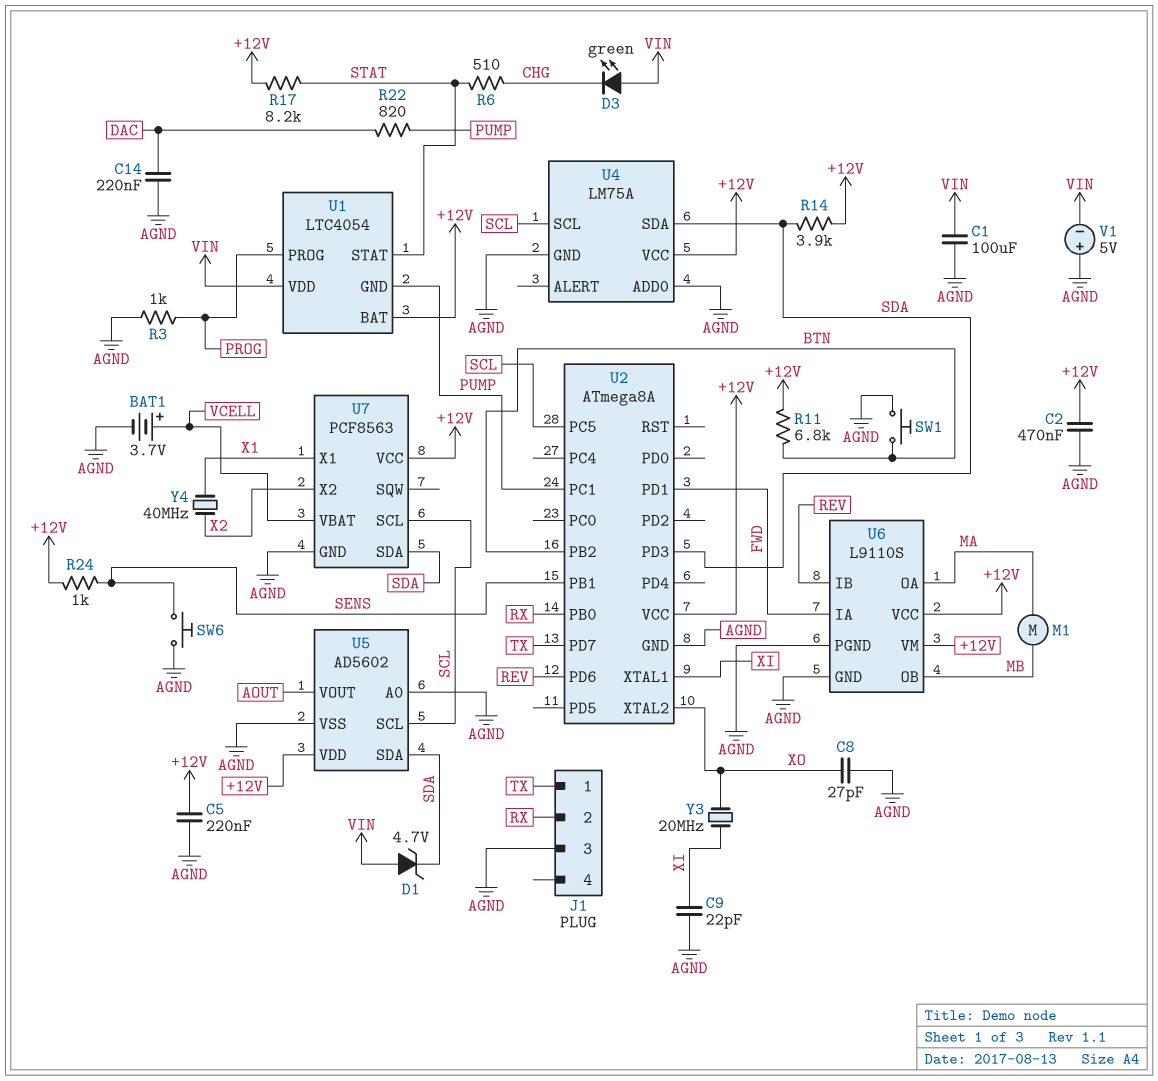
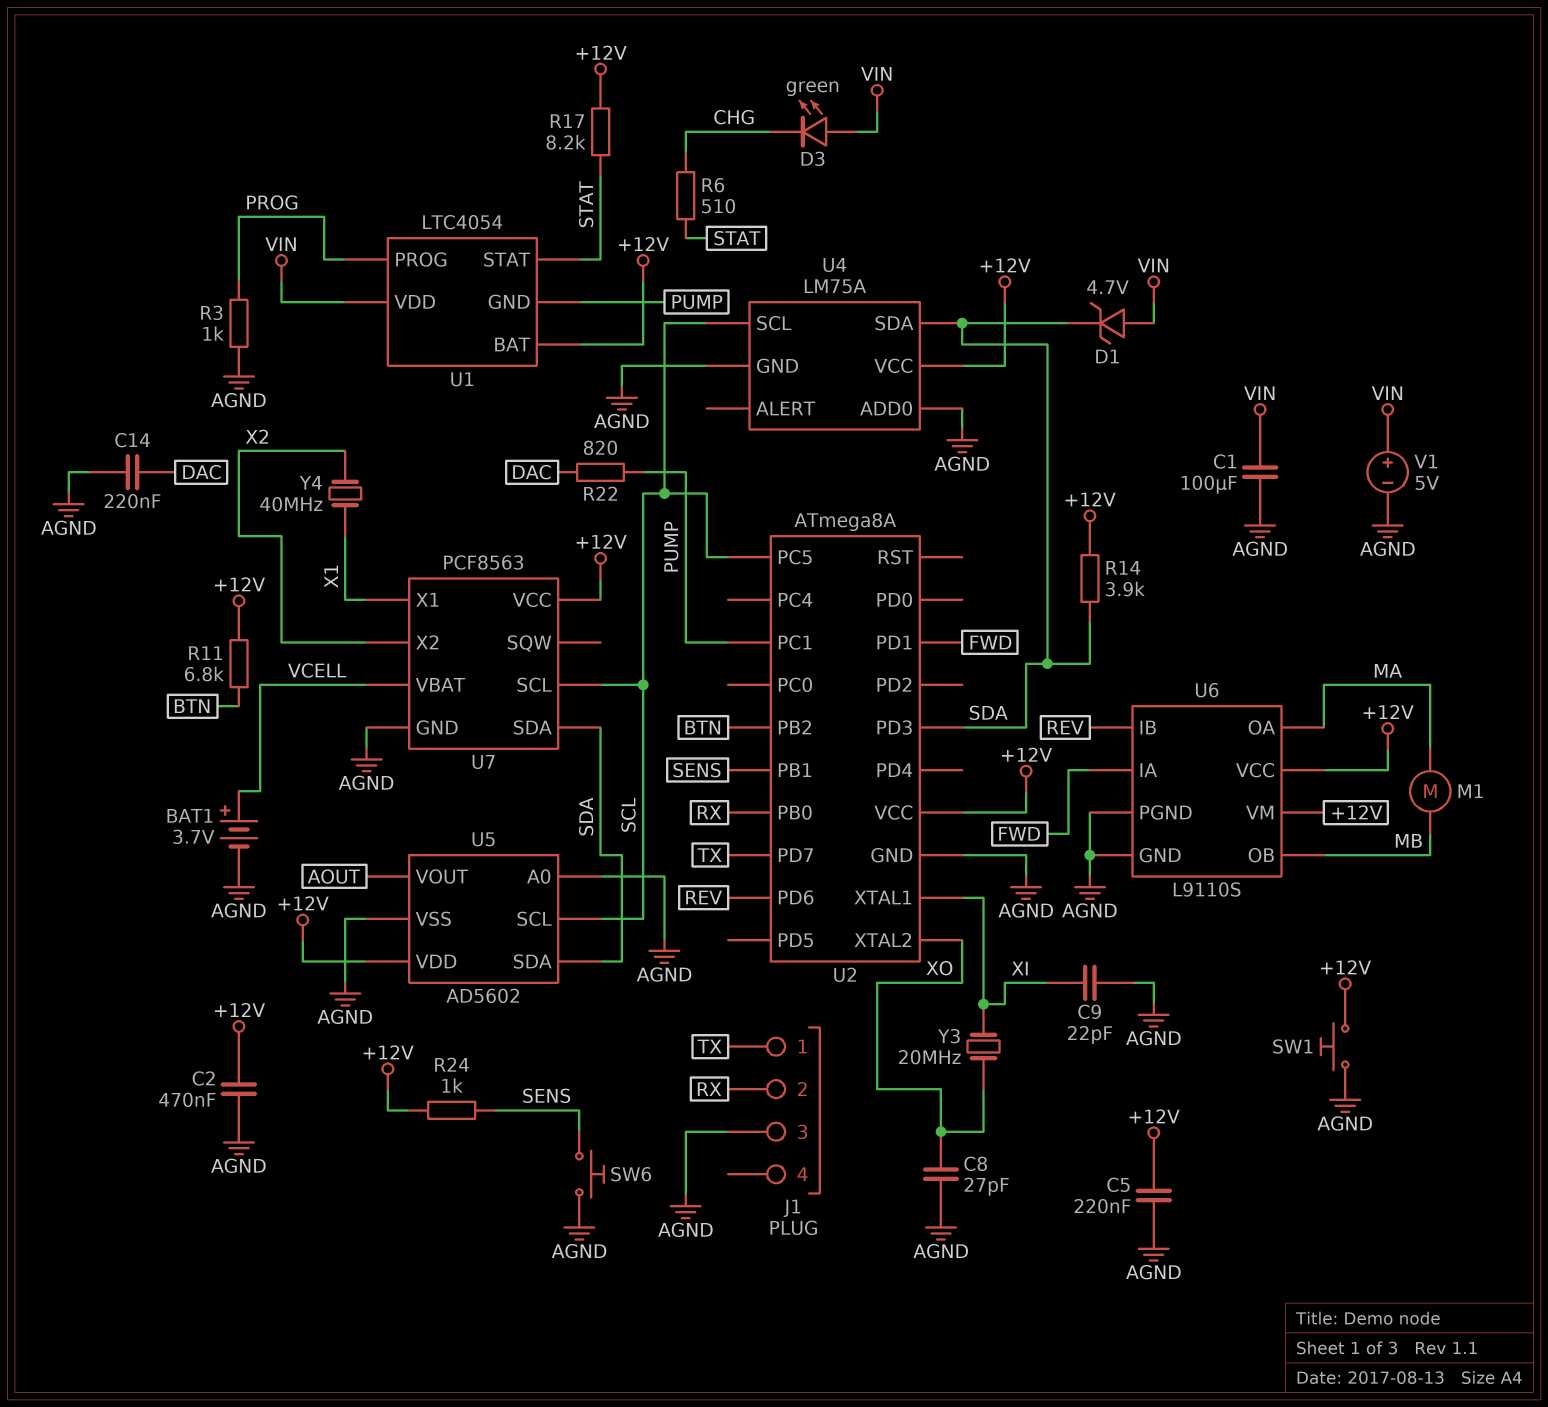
SW1: button (AGND, BTN) -> button (+12V, AGND)
V1: 5V (plus AGND, minus VIN) -> 5V (plus VIN, minus AGND)

